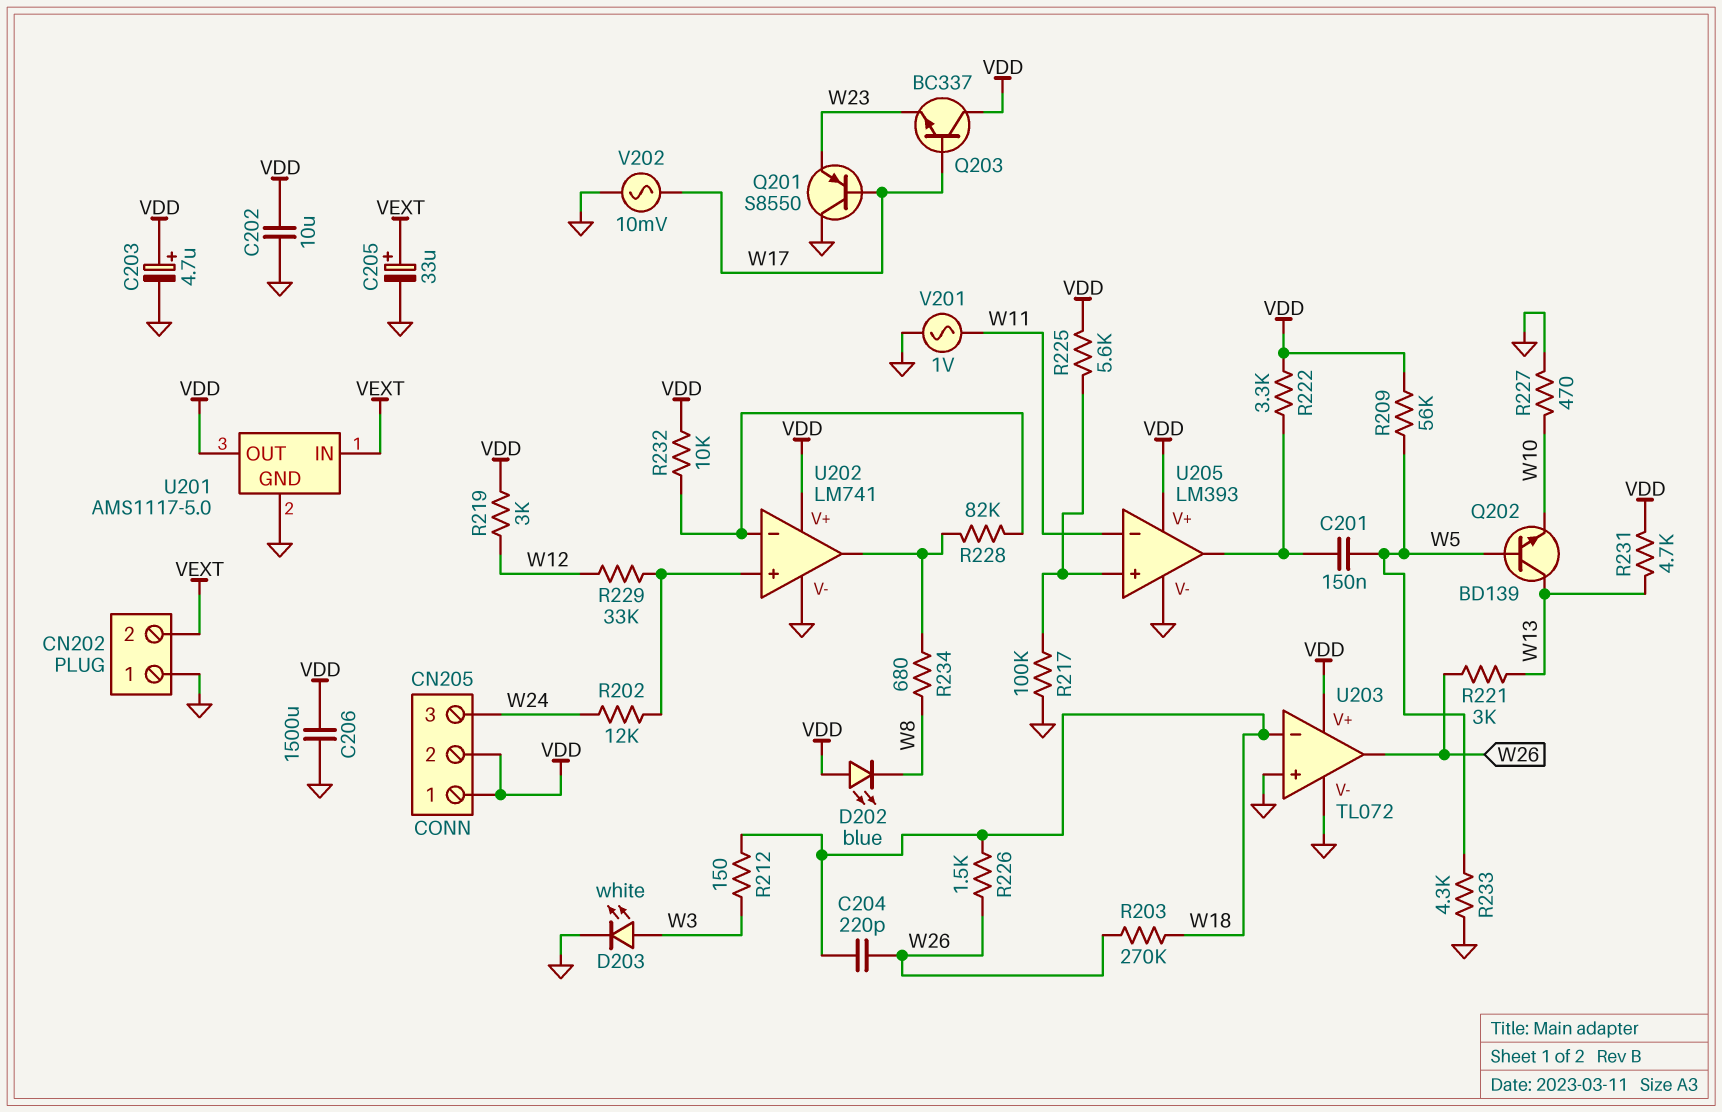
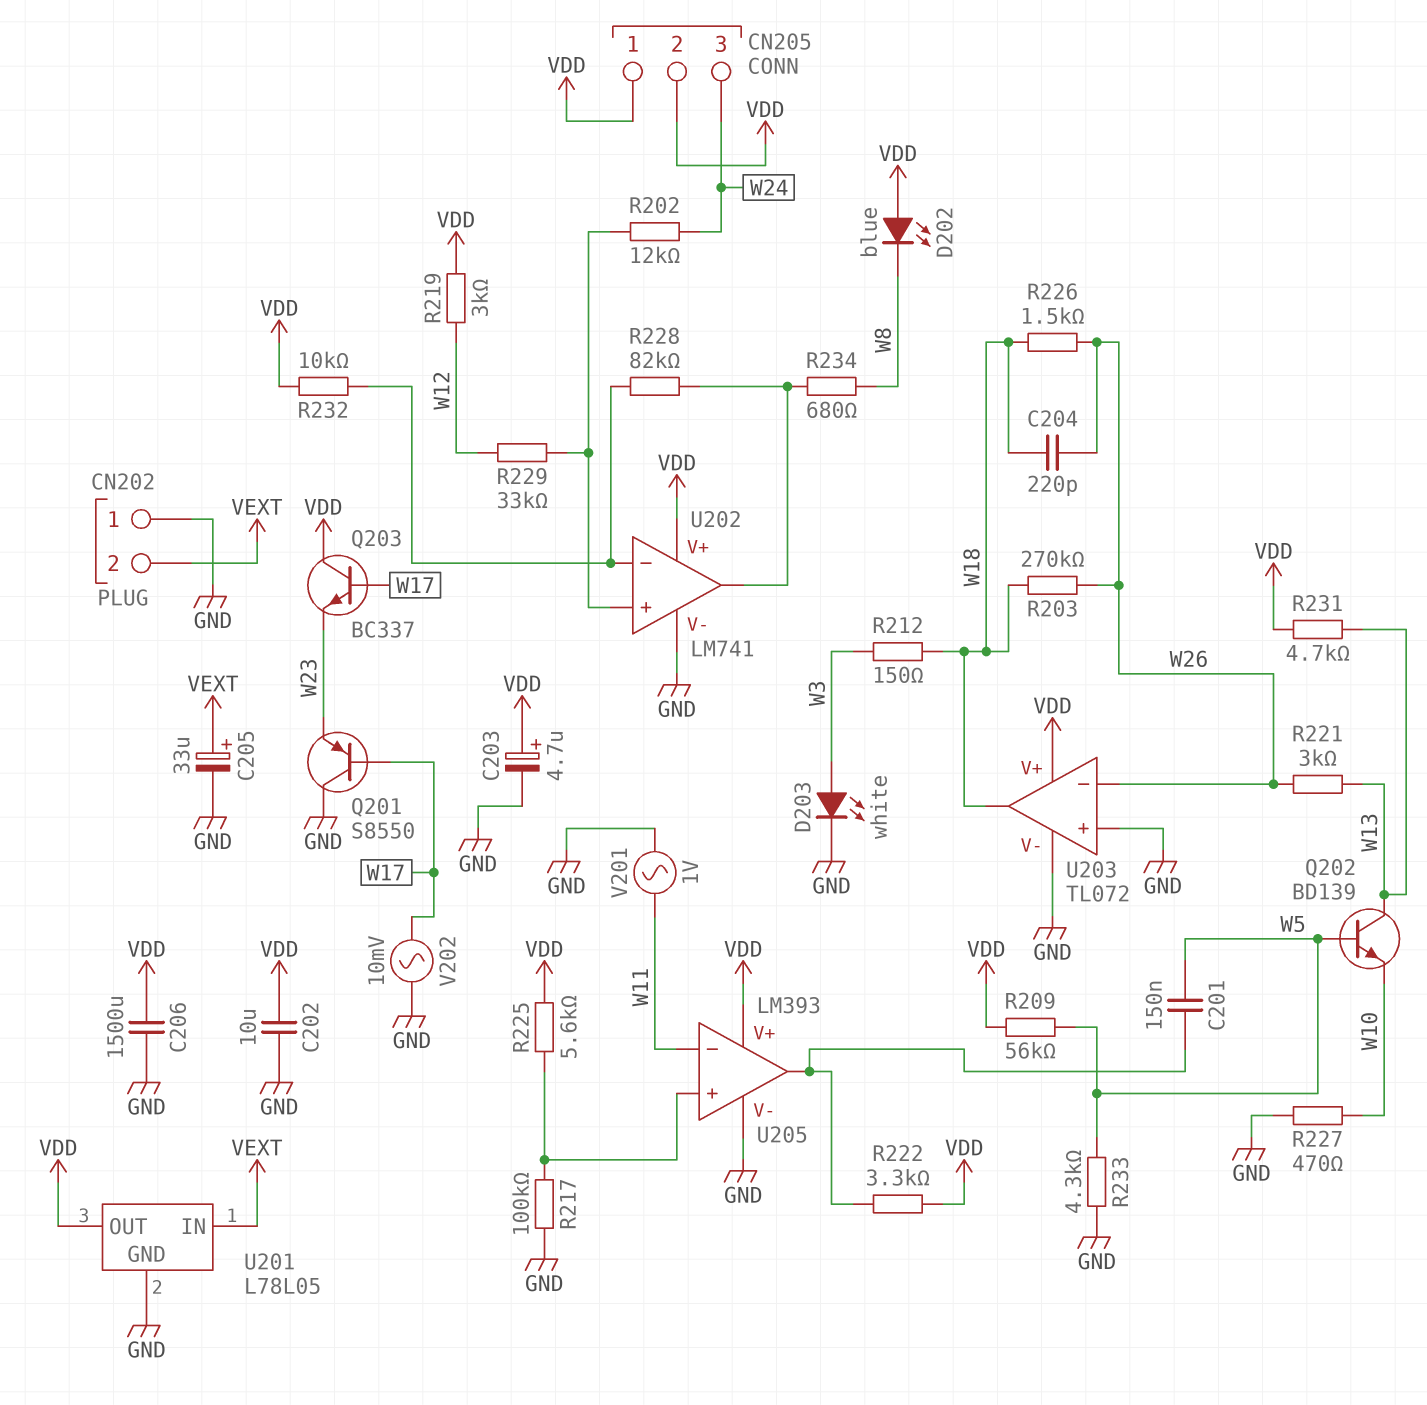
U201: AMS1117-5.0 -> L78L05
U203 pin in-: W18 -> W26
U203 pin out: W26 -> W18

